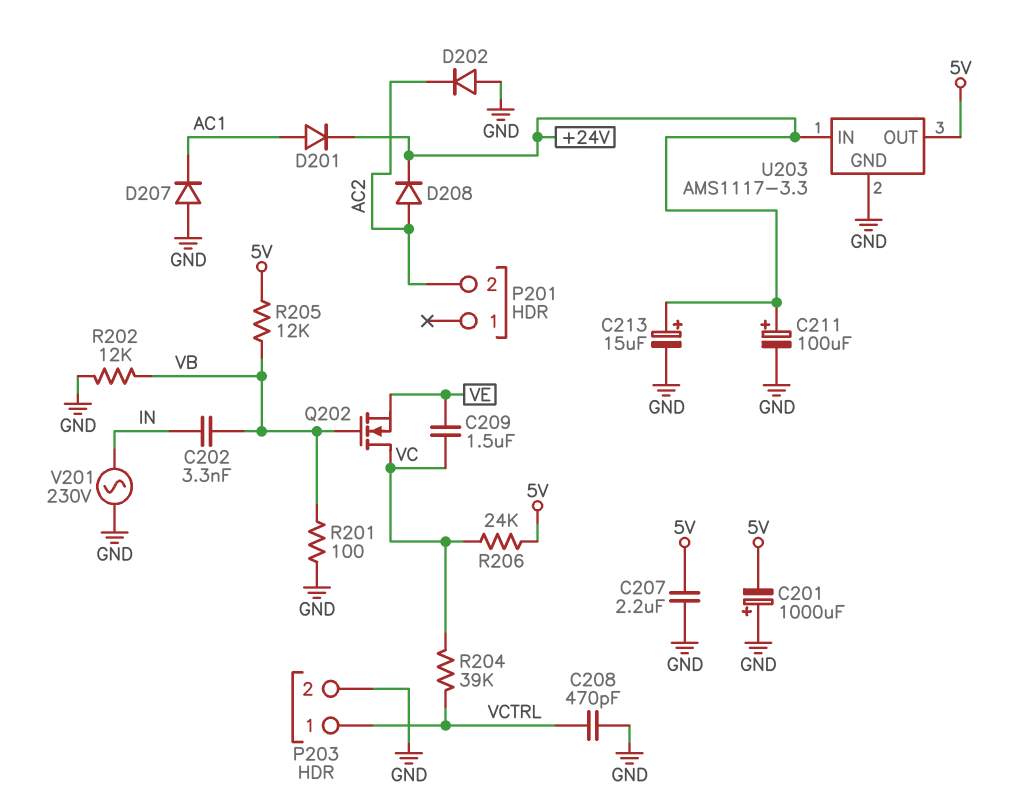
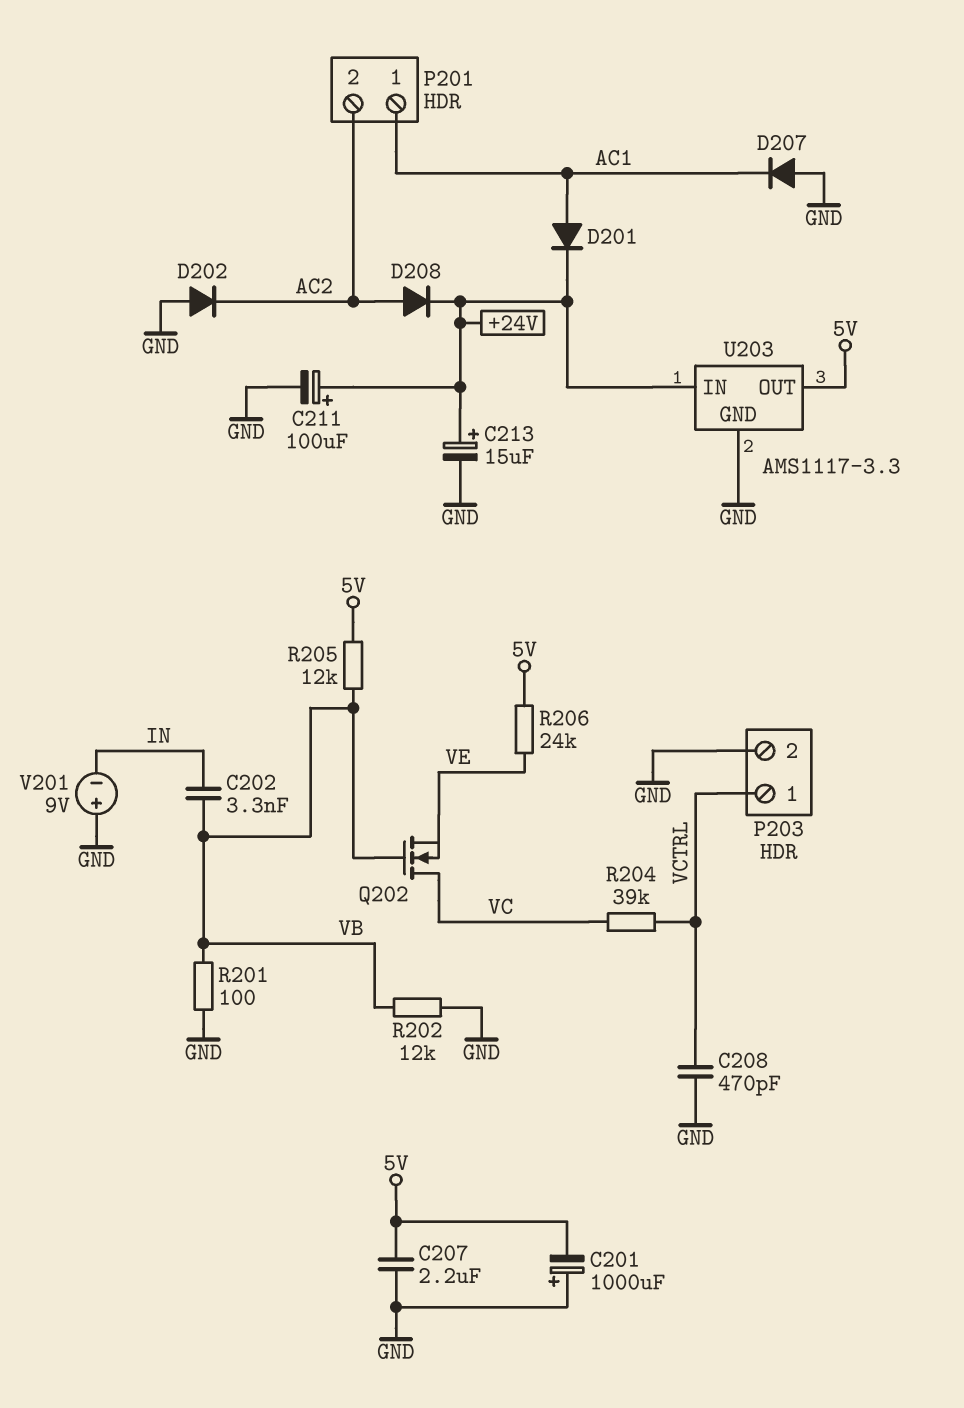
C209: 1.5uF (VC, VE) -> none
P201 pin 1: none -> AC1
R206: 24k (5V, VC) -> 24k (5V, VE)
V201: AC 230V (GND, IN) -> 9V (plus GND, minus IN)

